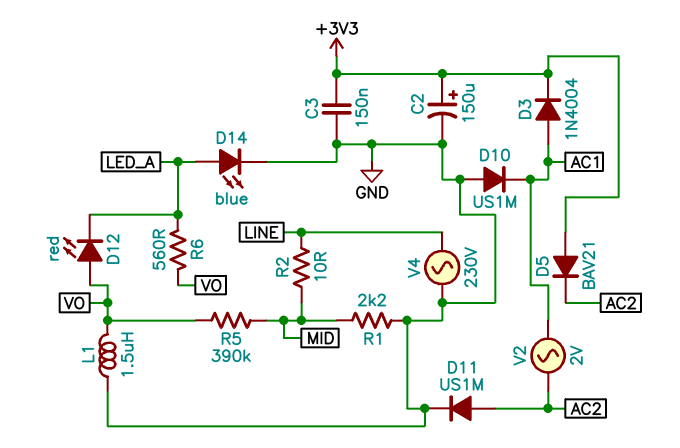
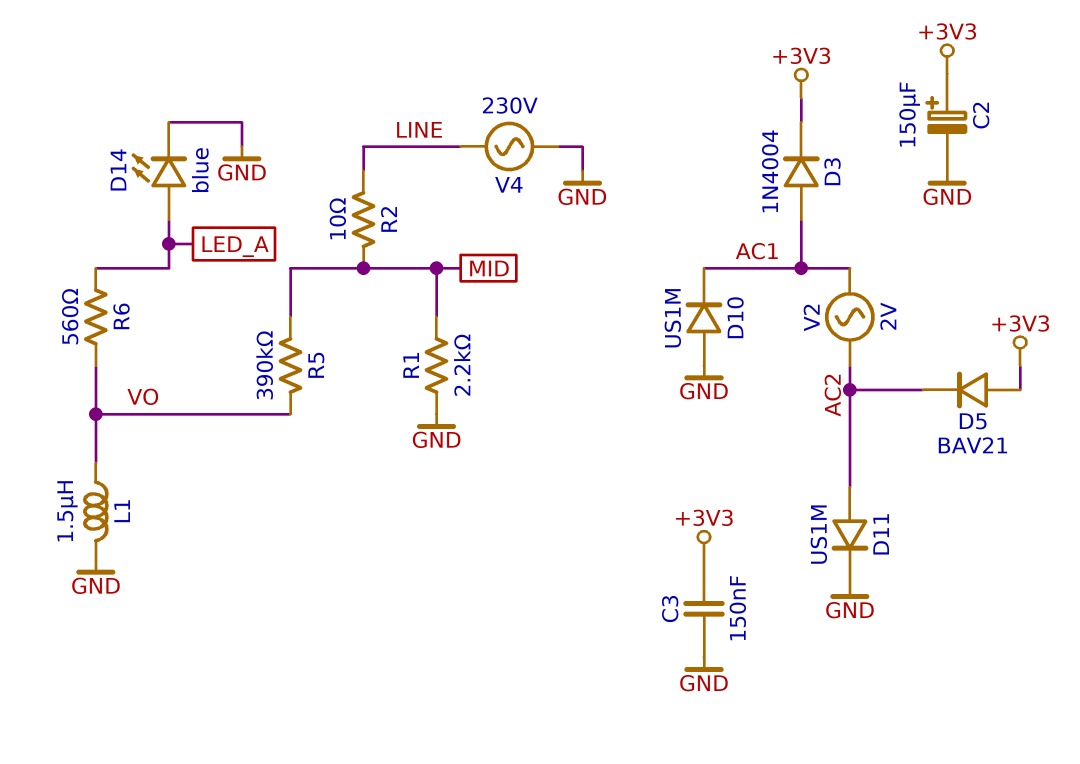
D12: LED red (A VO, K LED_A) -> none

